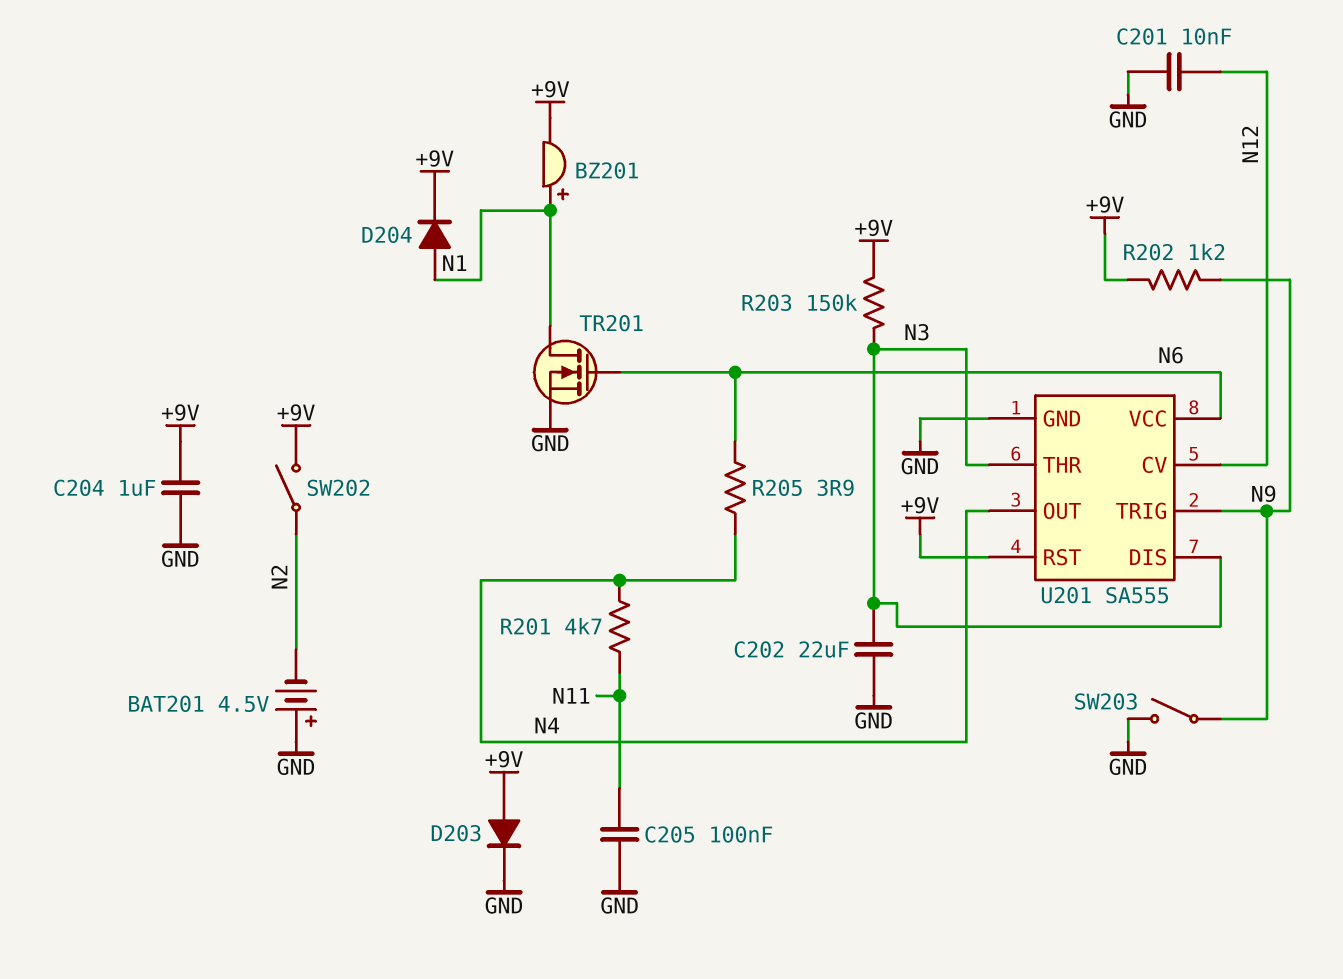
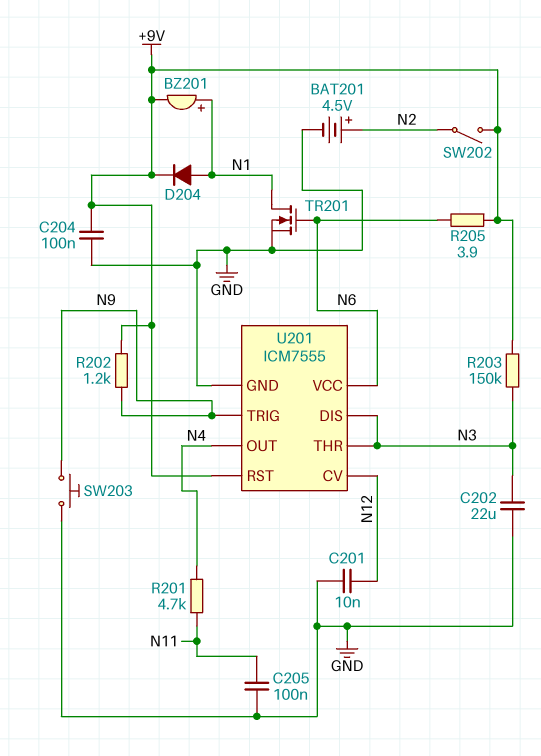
BAT201: 4.5V (plus GND, minus N2) -> 4.5V (plus N2, minus GND)
C204: 1uF (+9V, GND) -> 100nF (+9V, GND)
D203: diode (A +9V, K GND) -> none
R205: 3.9 (N4, N6) -> 3.9 (+9V, N6)
SW203: switch (GND, N9) -> button (GND, N9)
U201: SA555 -> ICM7555

